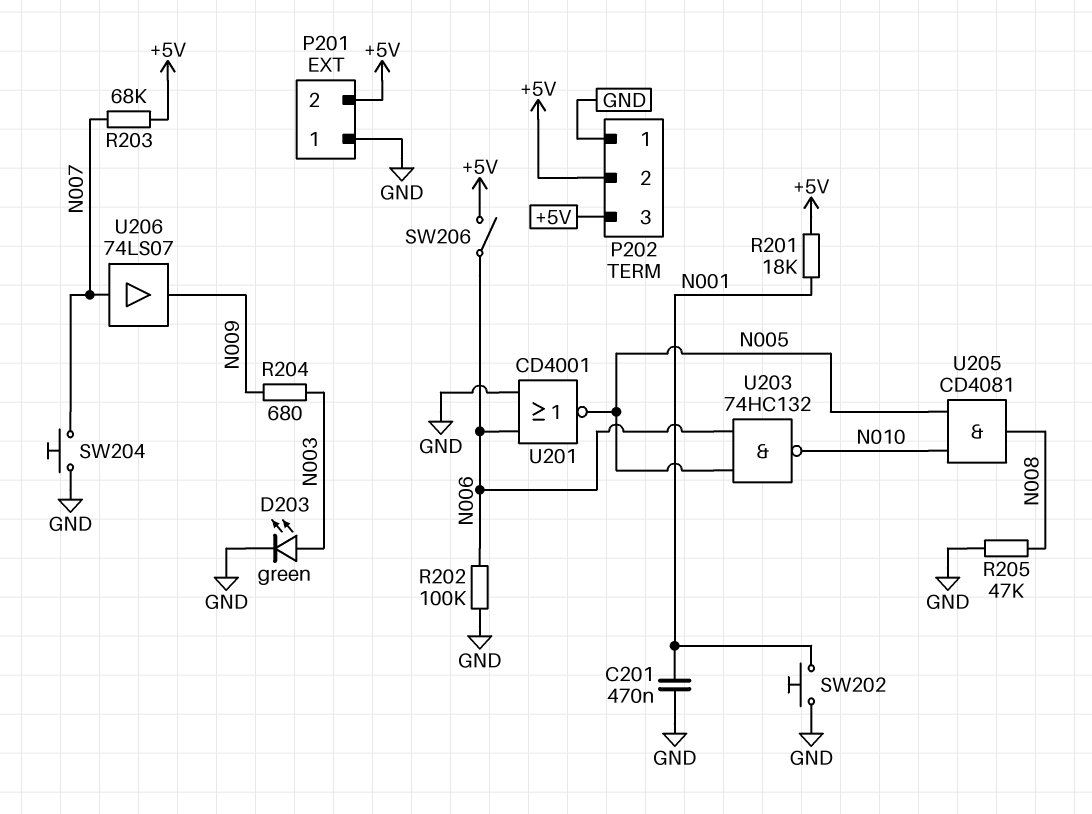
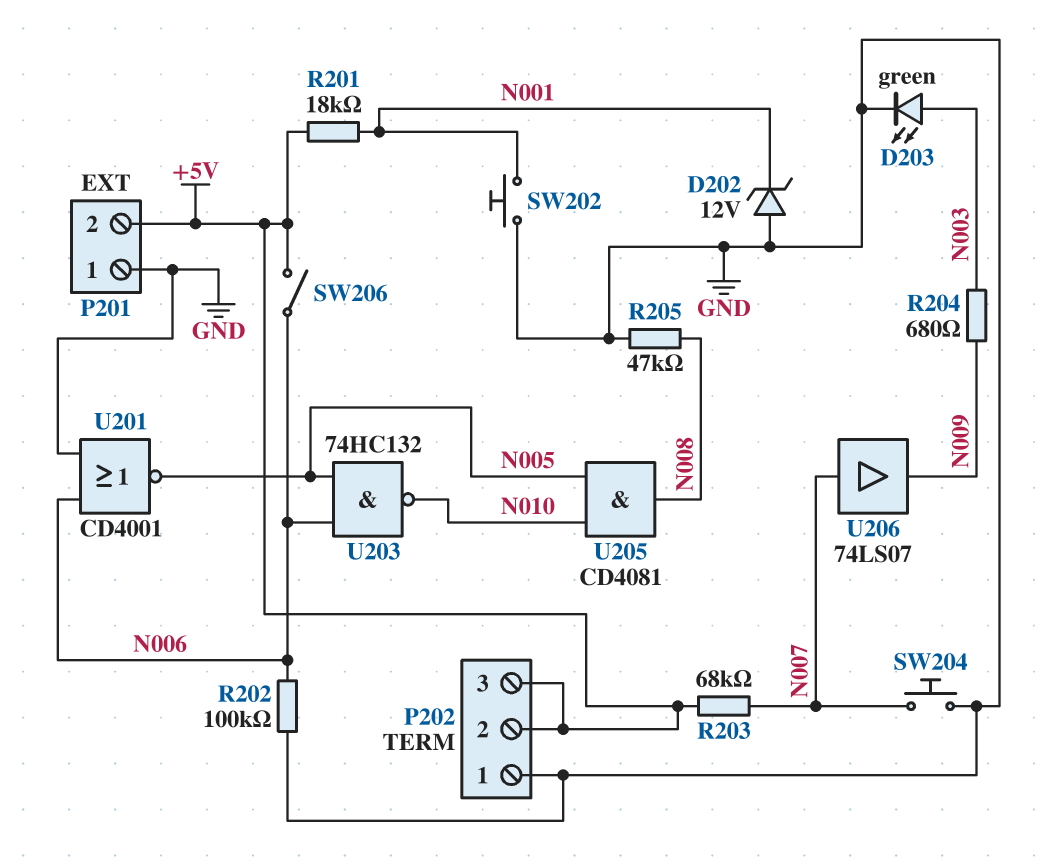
C201: 470nF (GND, N001) -> none
D202: none -> zener 12V (A GND, K N001)

